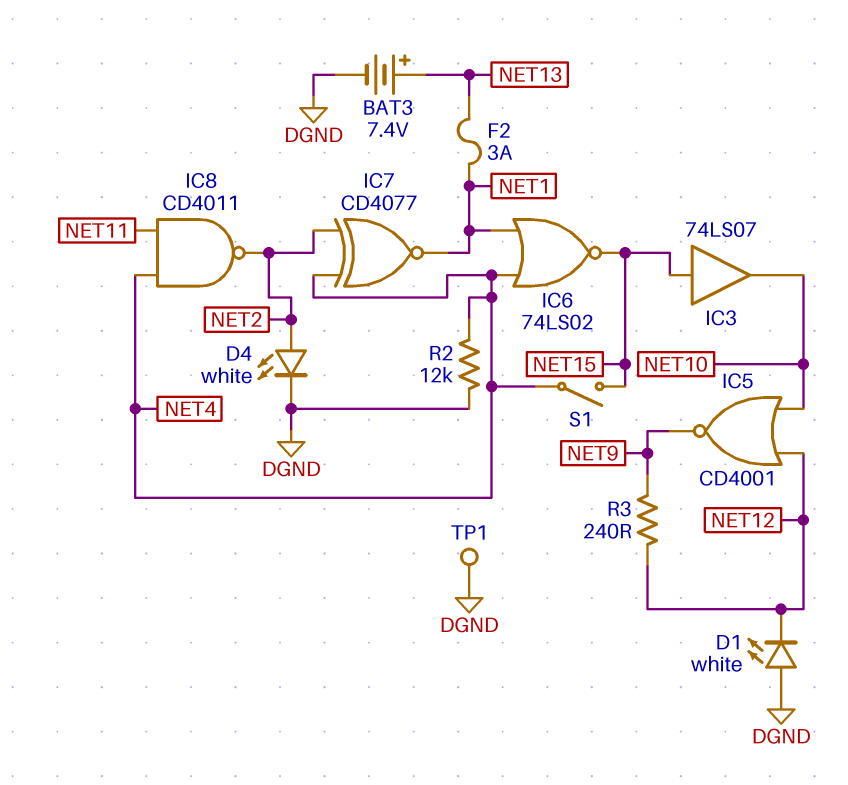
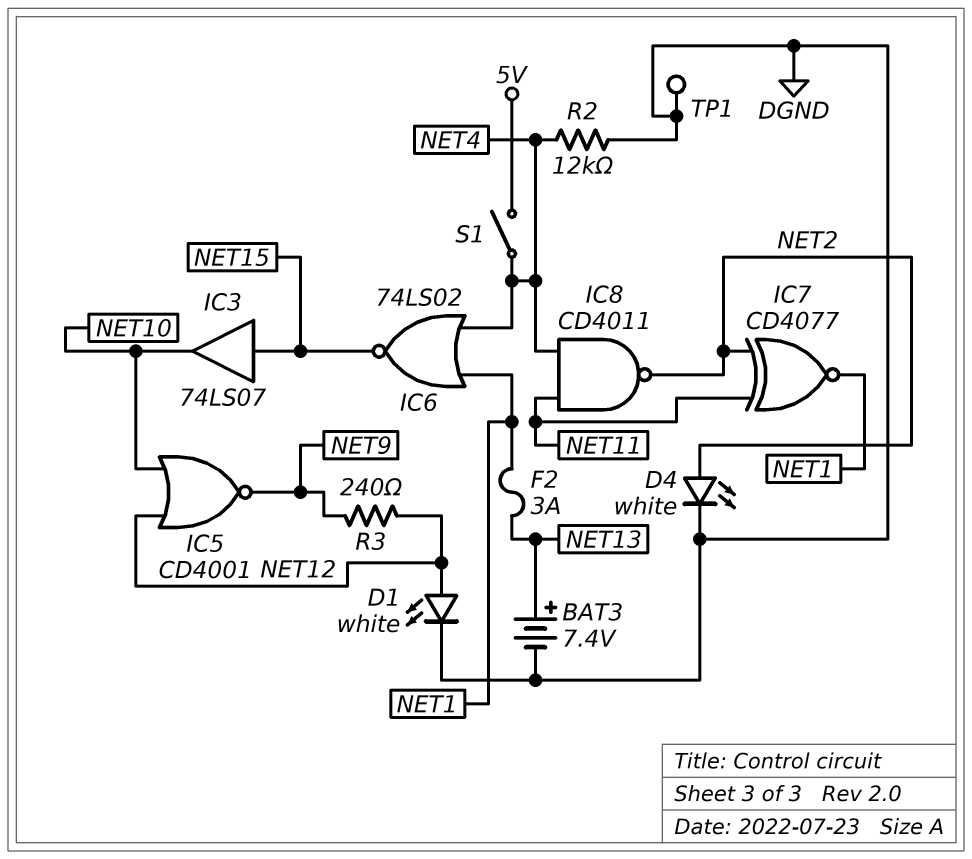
D1: LED white (A DGND, K NET12) -> LED white (A NET12, K DGND)
IC7: XNOR CD4077 (in NET2, in NET4, out NET1) -> XNOR CD4077 (in NET2, in NET11, out NET1)
S1: switch (NET4, NET15) -> switch (5V, NET4)

